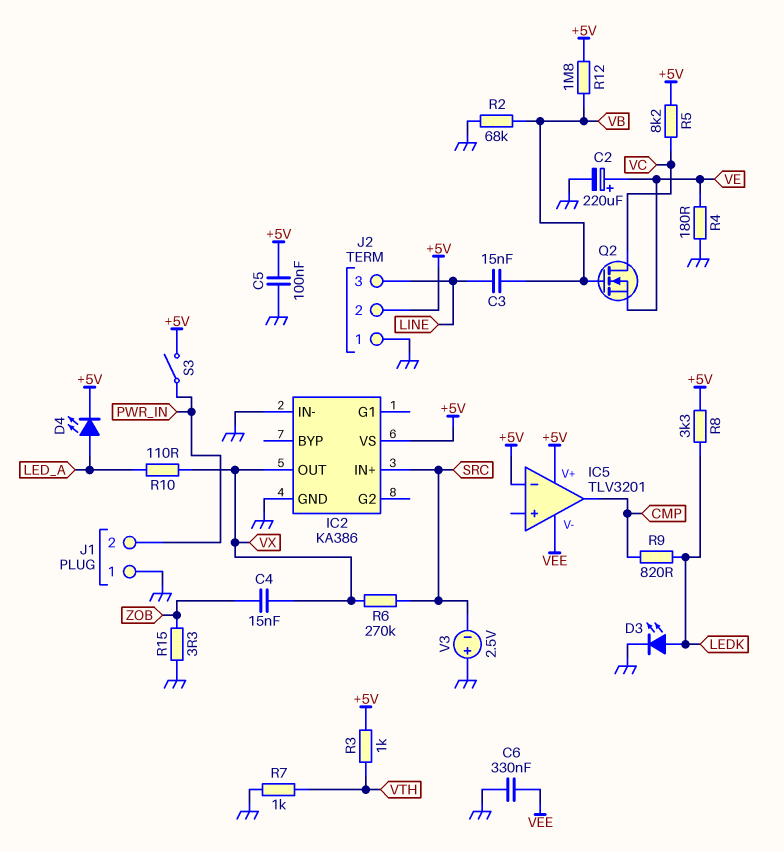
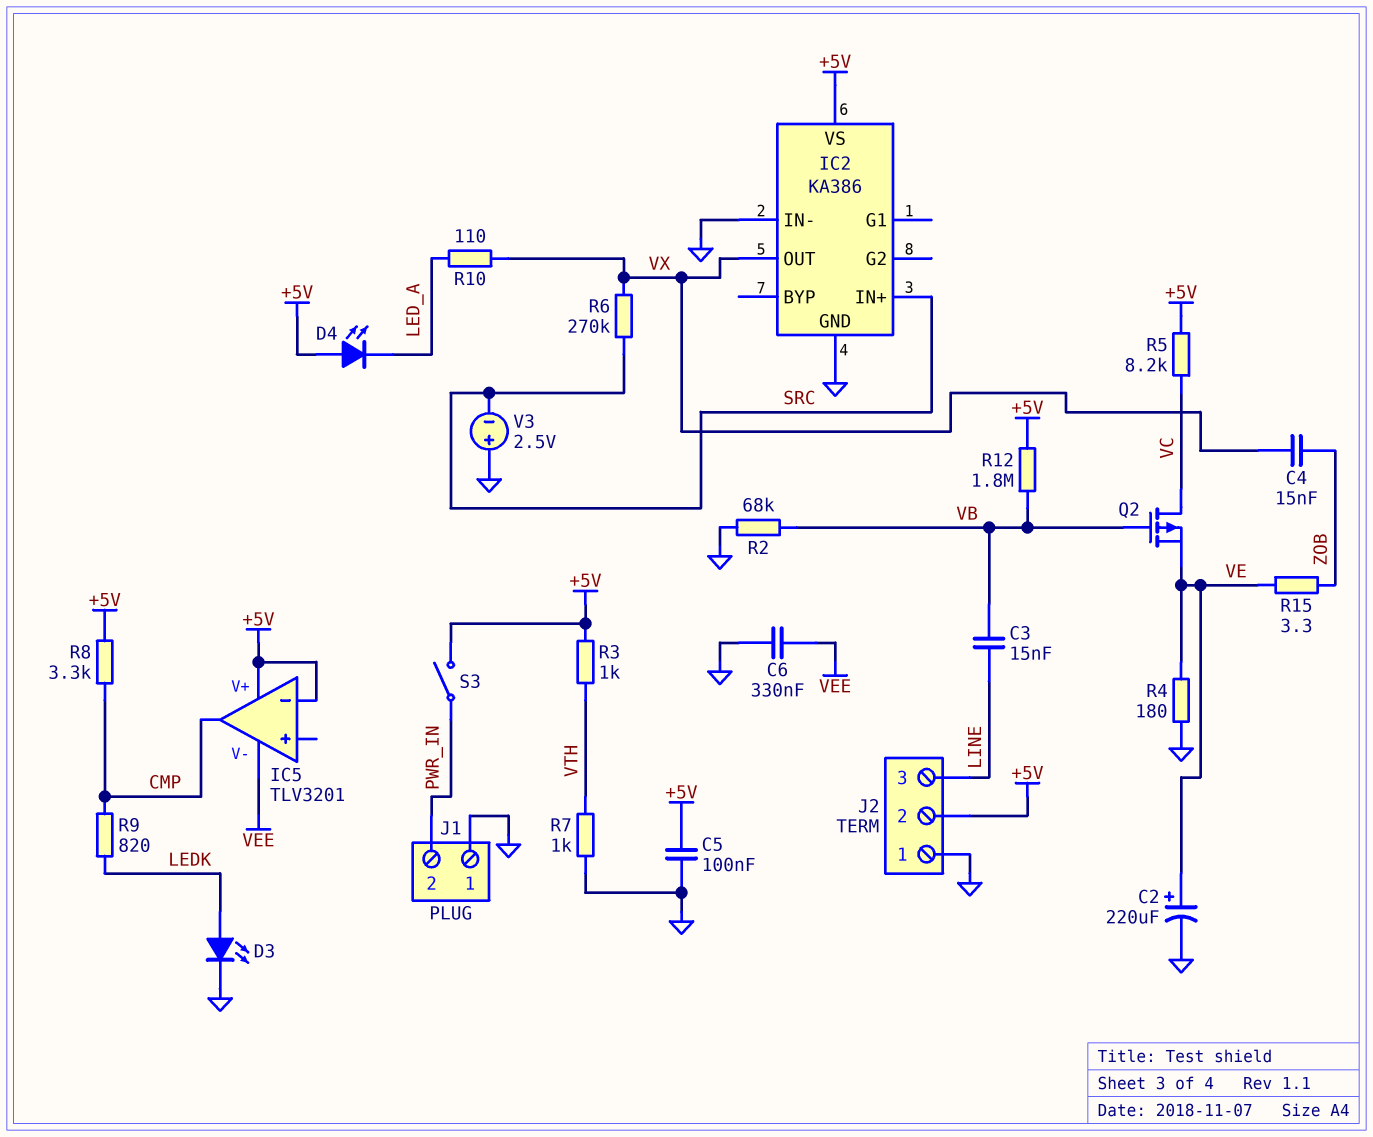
D4: LED (A LED_A, K +5V) -> LED (A +5V, K LED_A)
Q2: NMOS (G VB, D VC, S VE) -> PMOS (G VB, D VC, S VE)
R8: 3.3k (+5V, LEDK) -> 3.3k (+5V, CMP)
R15: 3.3 (GND, ZOB) -> 3.3 (VE, ZOB)

